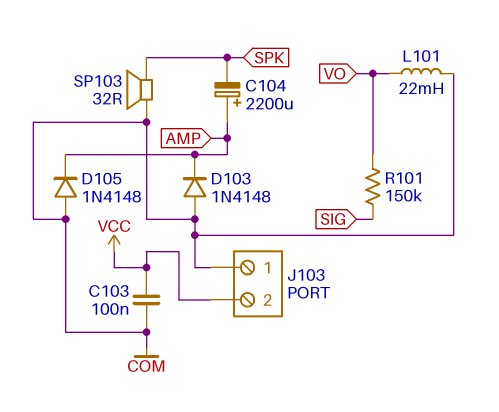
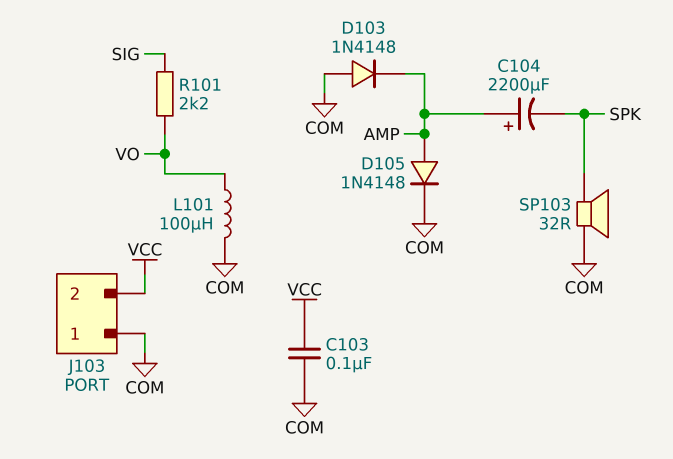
D105: diode 1N4148 (A COM, K AMP) -> diode 1N4148 (A AMP, K COM)
L101: 22mH (COM, VO) -> 100uH (COM, VO)
R101: 150k (SIG, VO) -> 2.2k (SIG, VO)

